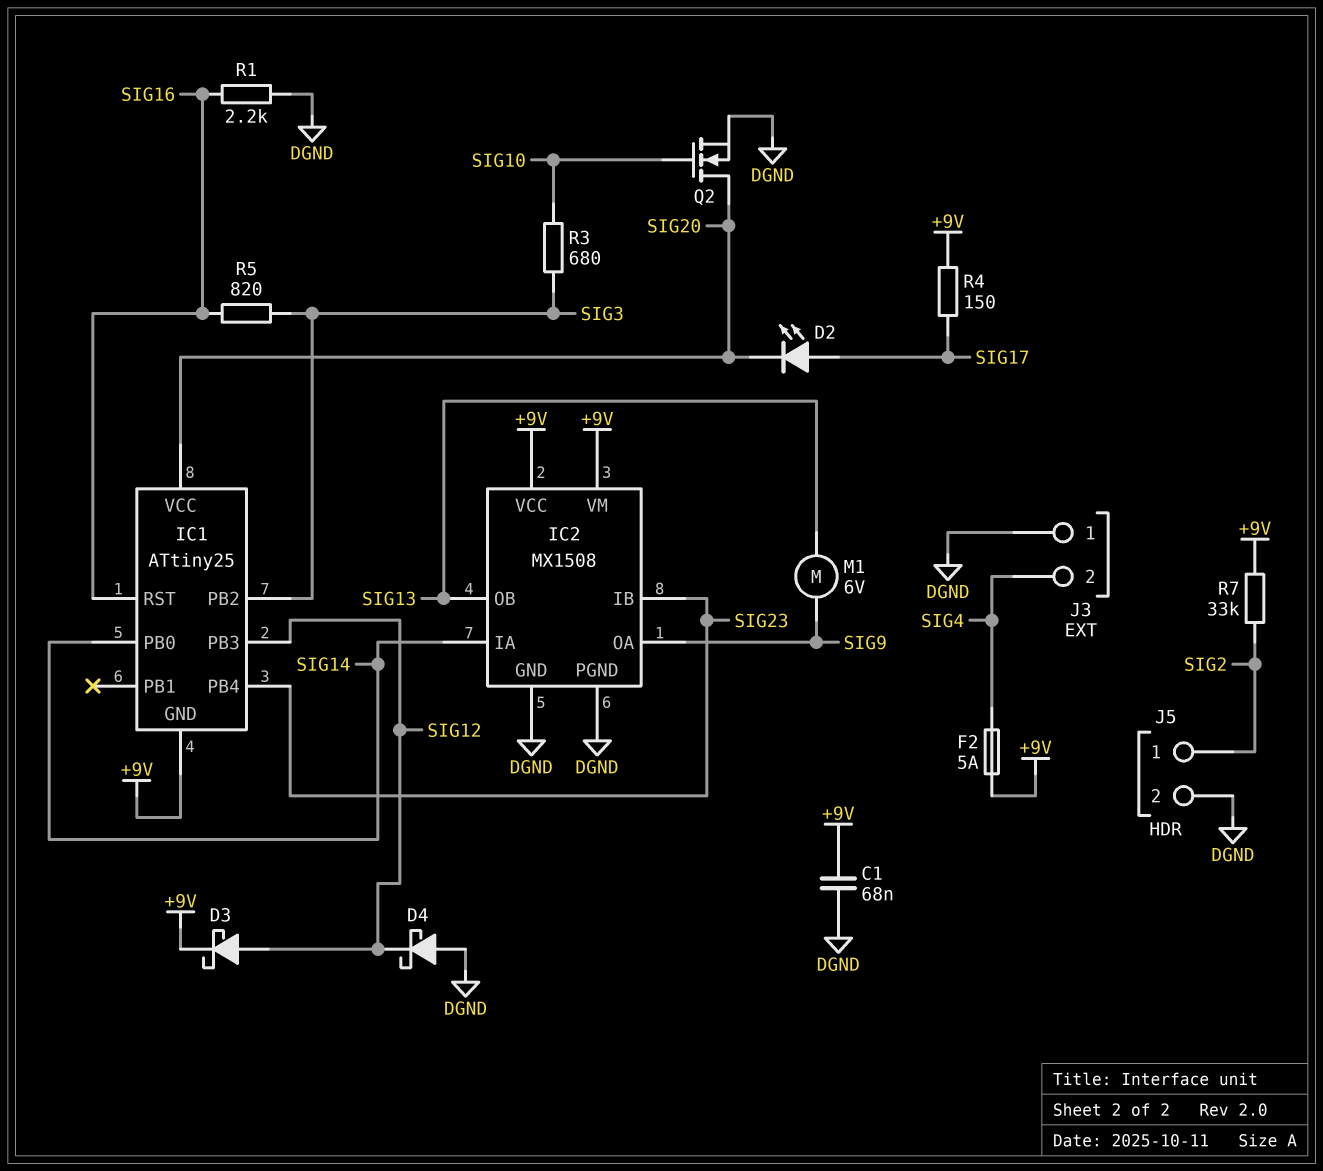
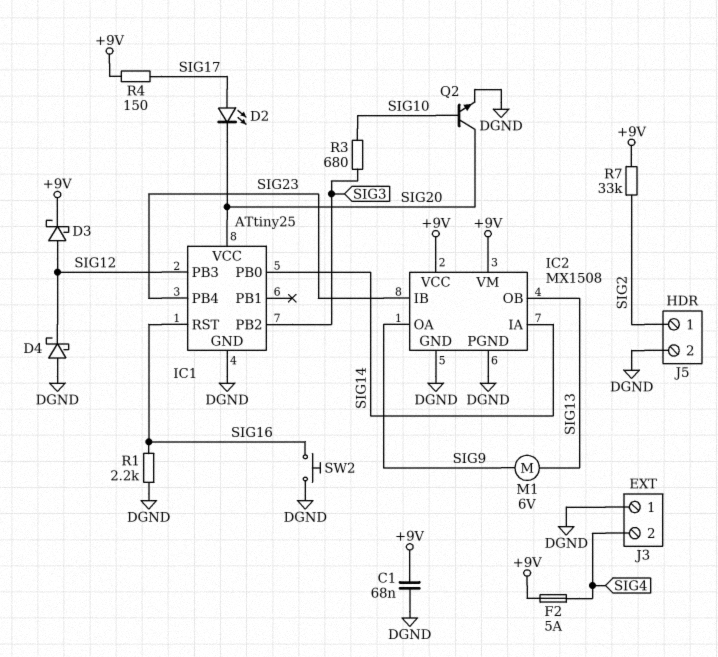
IC1 pin GND: +9V -> DGND
Q2: NMOS (G SIG10, D SIG20, S DGND) -> NPN (B SIG10, C SIG20, E DGND)
R5: 820 (SIG3, SIG16) -> none
SW2: none -> button (DGND, SIG16)

